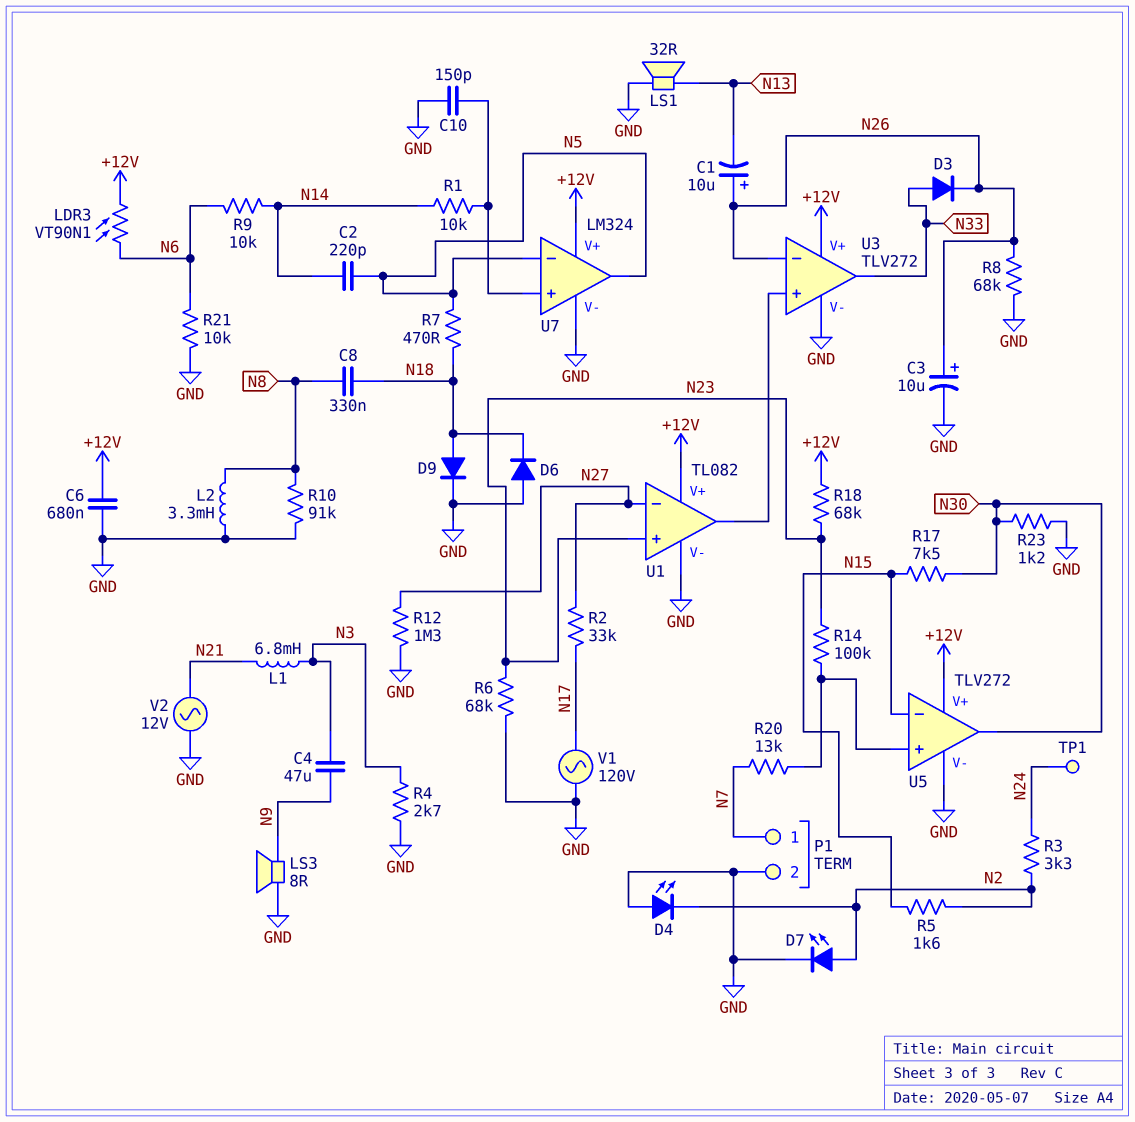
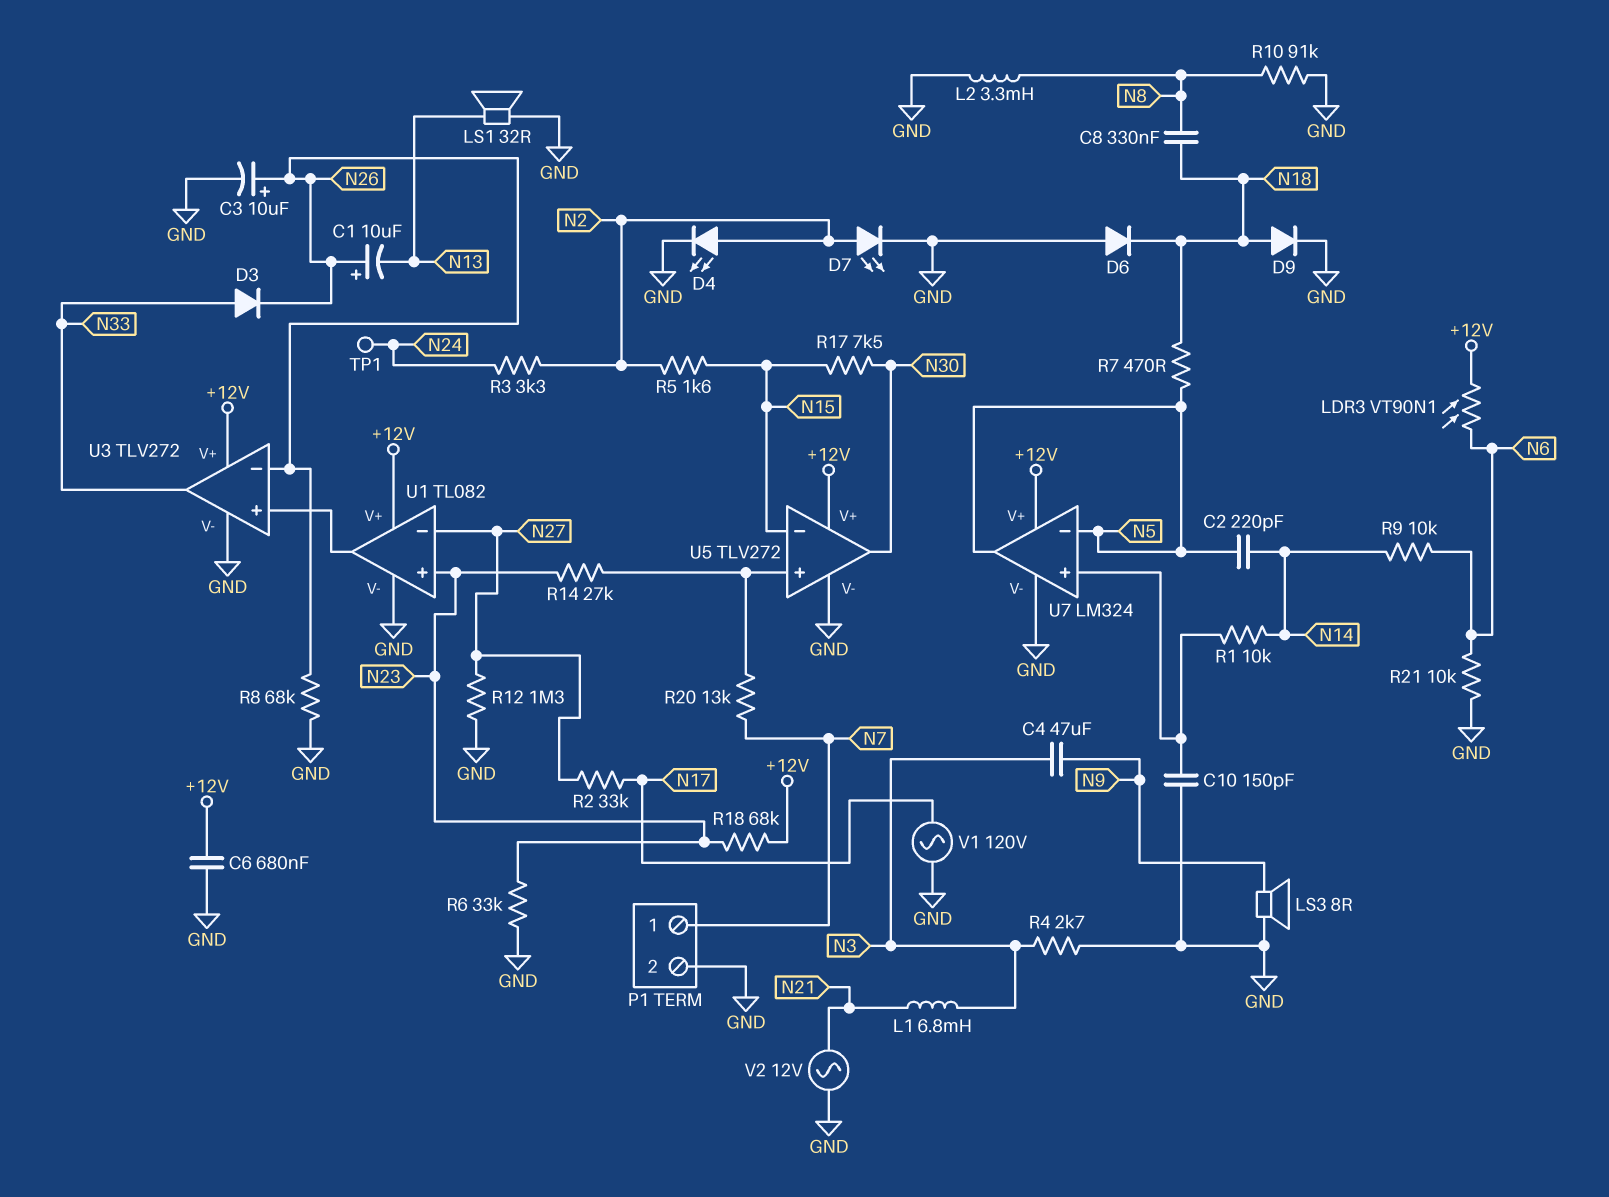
D4: LED (A GND, K N2) -> LED (A N2, K GND)
R6: 68k (GND, N23) -> 33k (GND, N23)
R14: 100k (N23, U5/in+) -> 27k (N23, U5/in+)
R23: 1.2k (GND, N30) -> none

